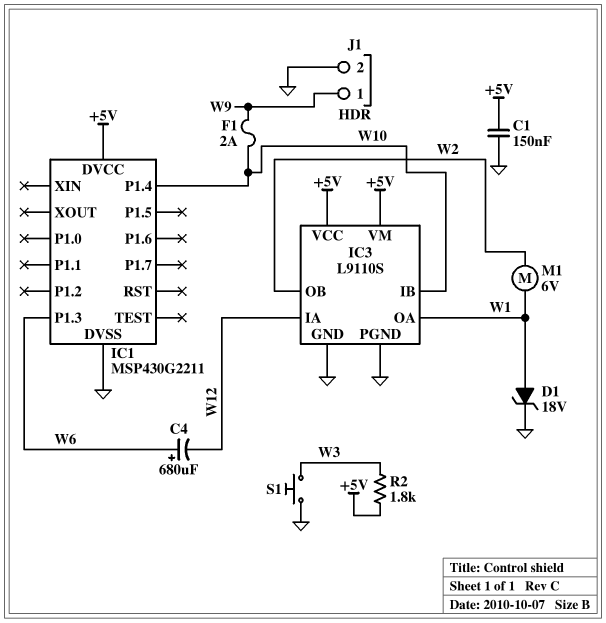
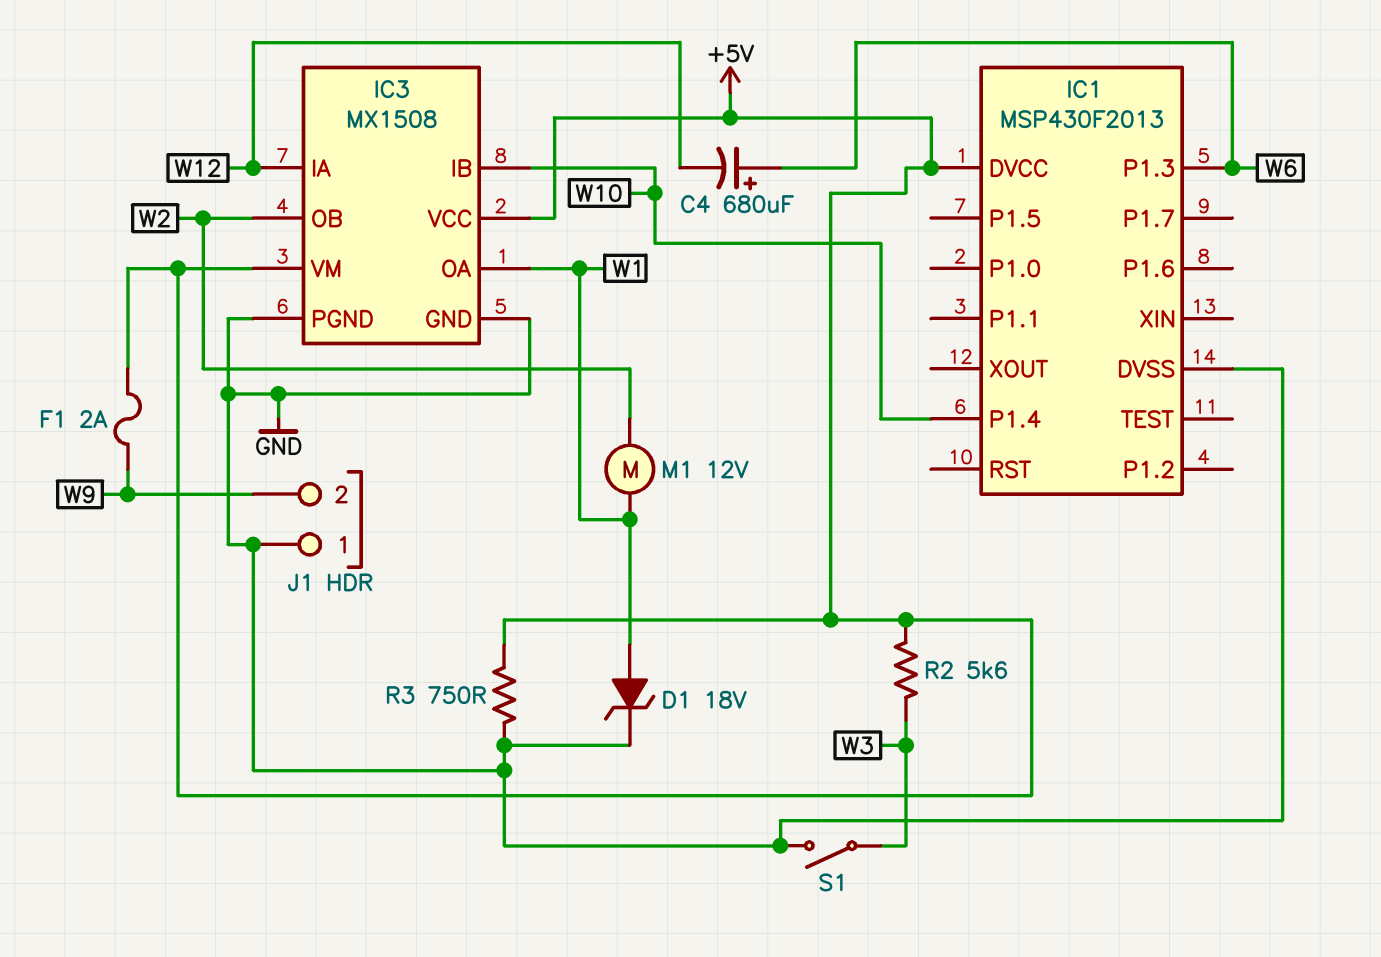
C1: 150nF (+5V, GND) -> none
F1: 2A (W9, W10) -> 2A (+5V, W9)
IC1: MSP430G2211 -> MSP430F2013
IC3: L9110S -> MX1508
J1 pin 1: W9 -> GND
J1 pin 2: GND -> W9
M1: motor 6V (W1, W2) -> motor 12V (W1, W2)
R2: 1.8k (+5V, W3) -> 5.6k (+5V, W3)
R3: none -> 750 (+5V, GND)
S1: button (GND, W3) -> switch (GND, W3)

